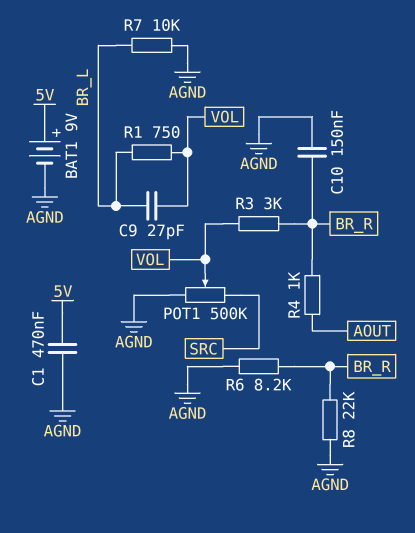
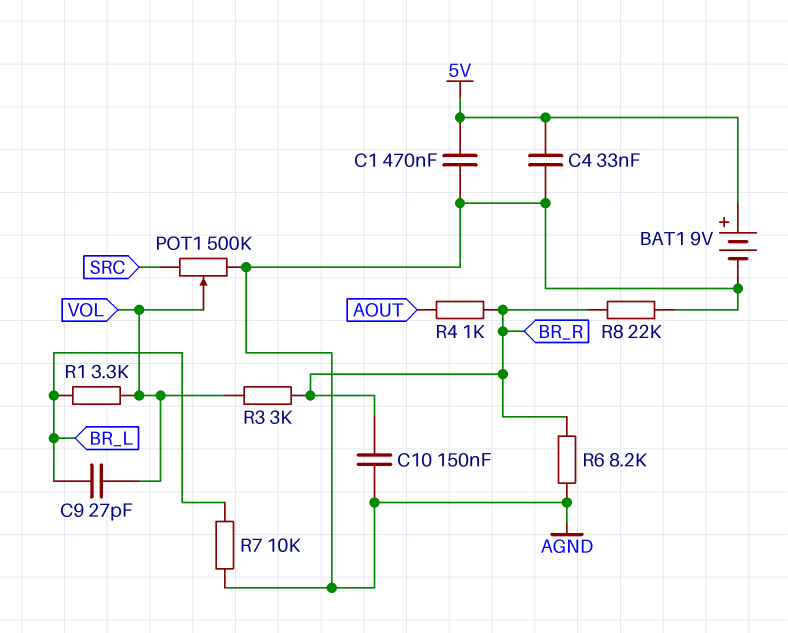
C4: none -> 33nF (5V, AGND)
R1: 750 (BR_L, VOL) -> 3.3k (BR_L, VOL)

